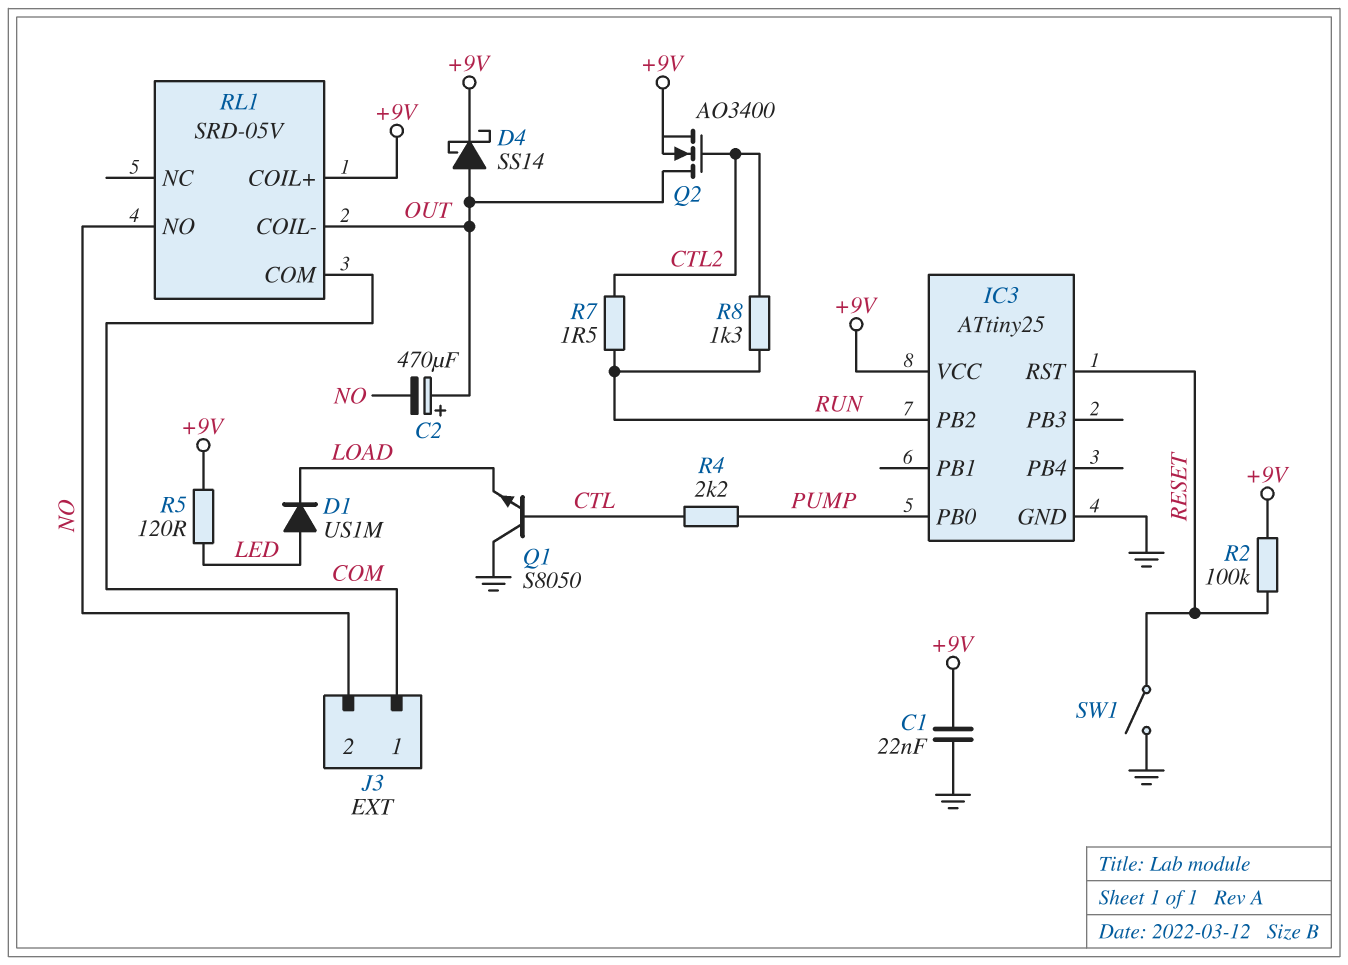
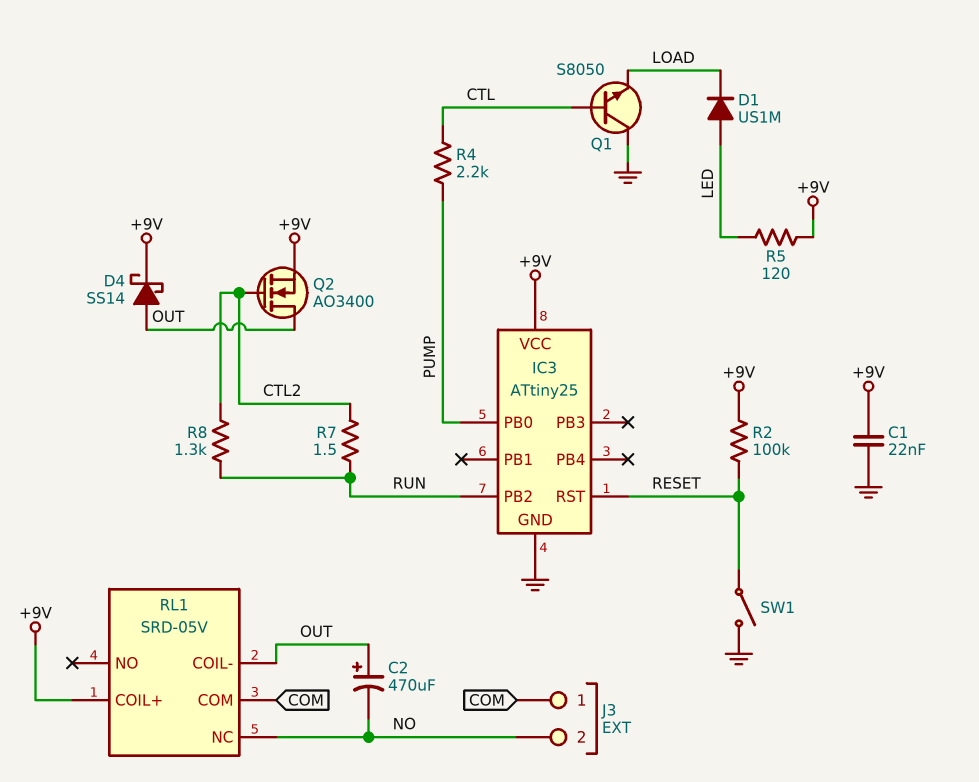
RL1 pin NC: none -> NO
RL1 pin NO: NO -> none

